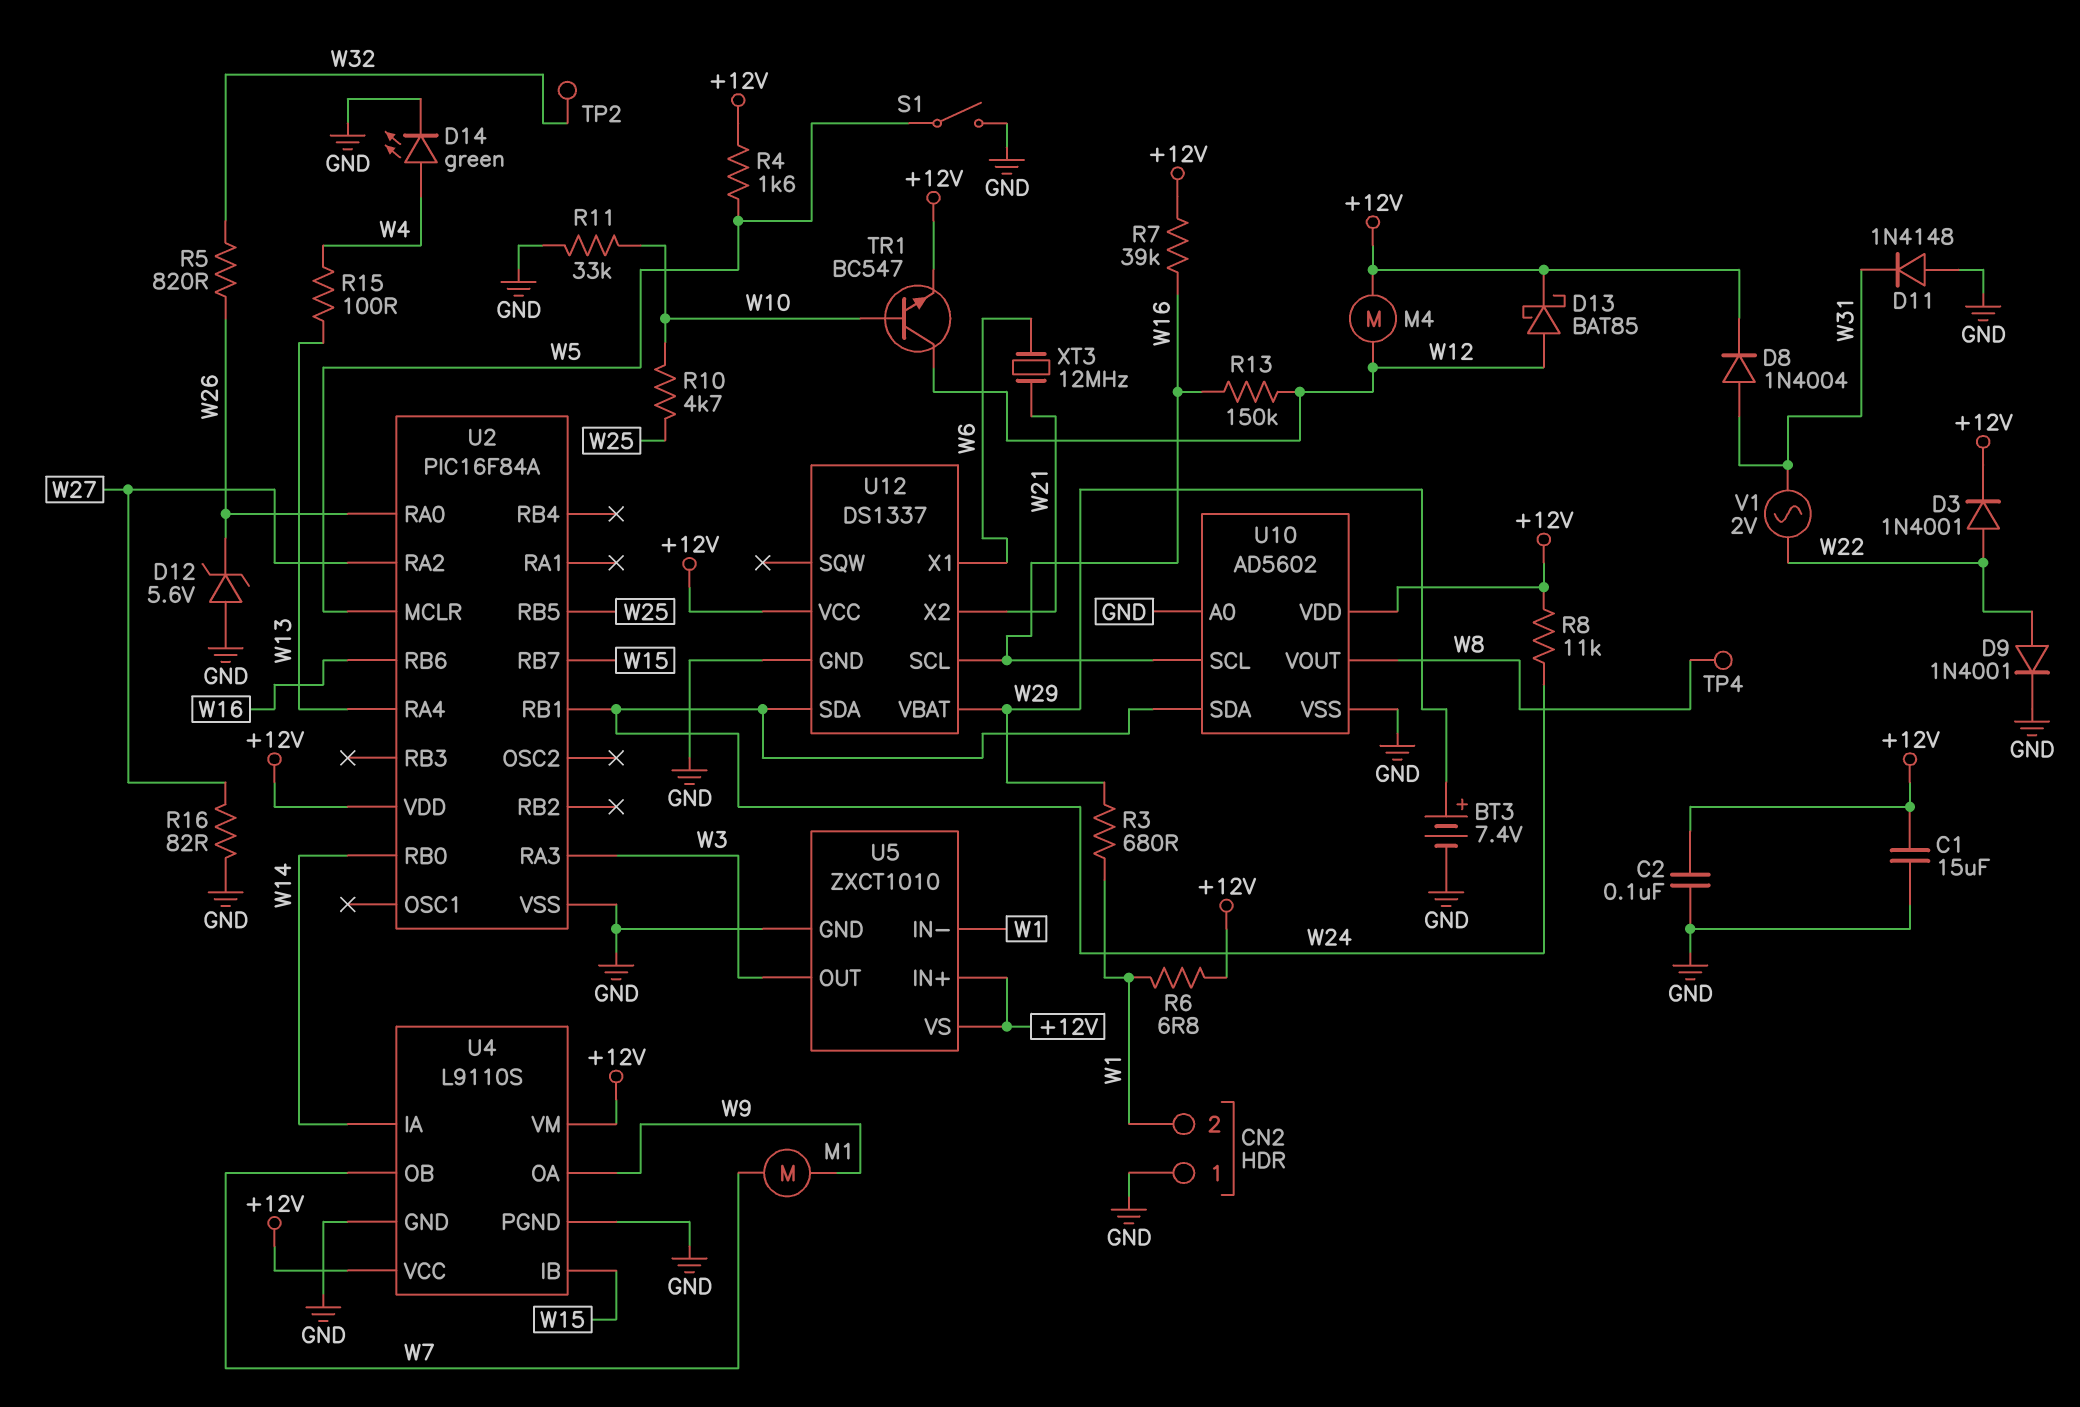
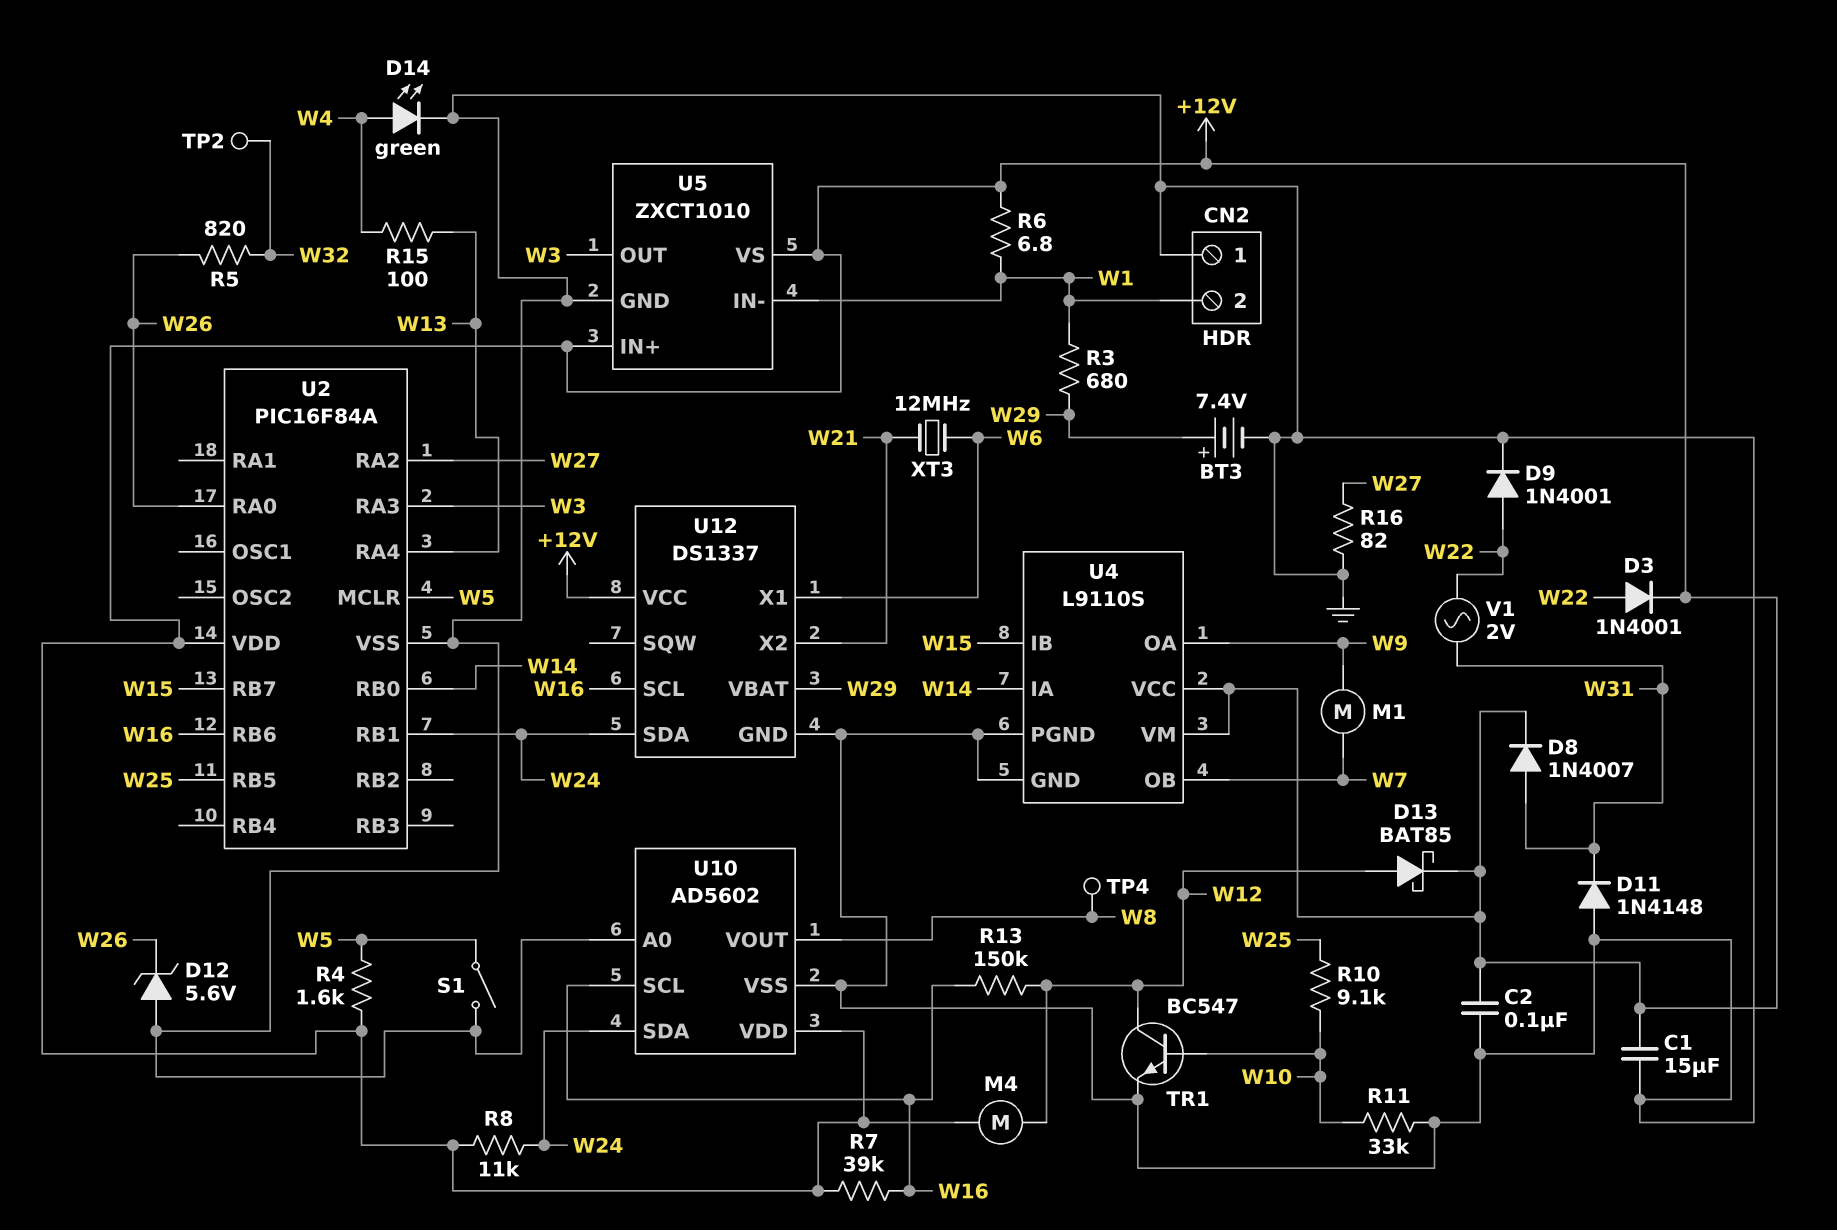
D8: diode 1N4004 (A W31, K +12V) -> diode 1N4007 (A W31, K +12V)
R10: 4.7k (W10, W25) -> 9.1k (W10, W25)
TR1: NPN BC547 (B W10, C W12, E +12V) -> NPN BC547 (B W10, C W12, E GND)

